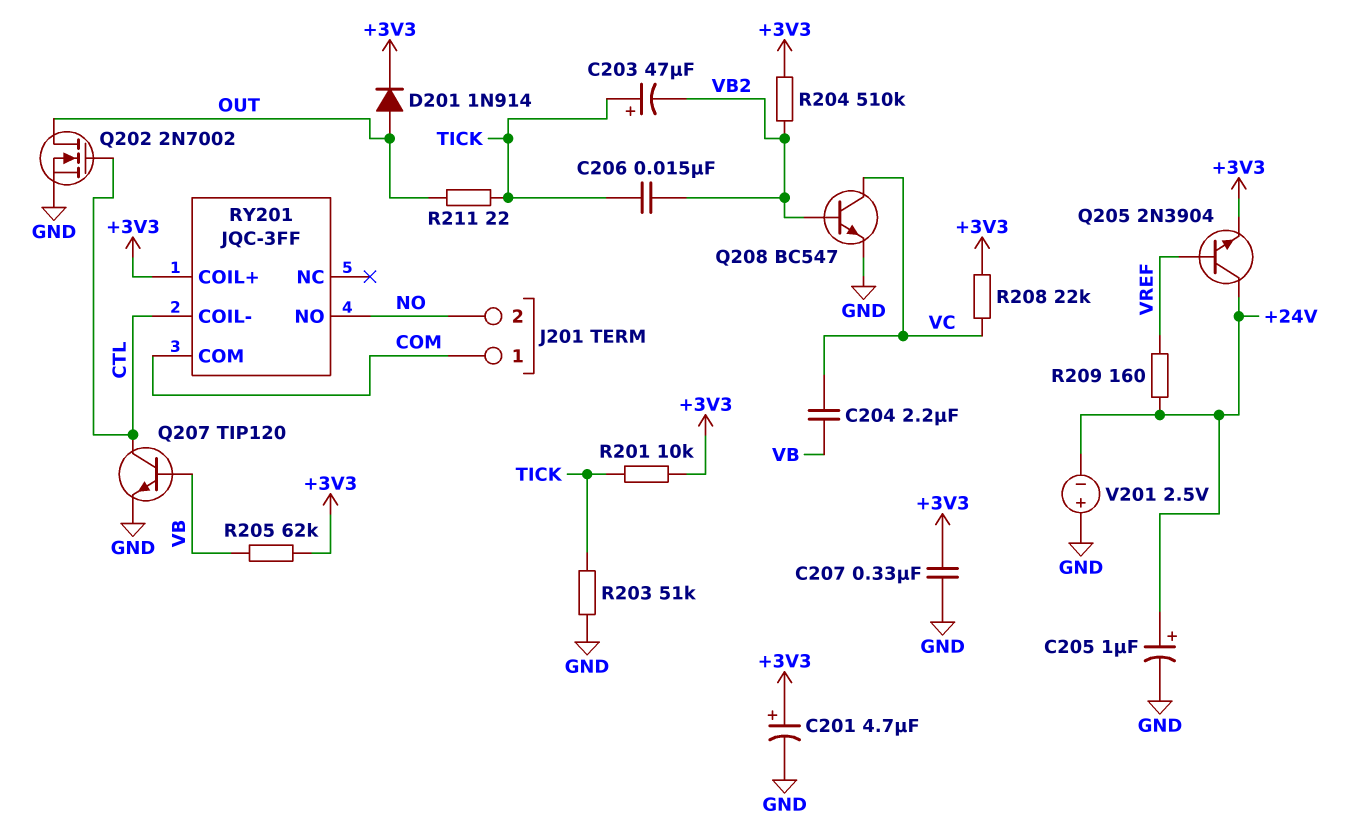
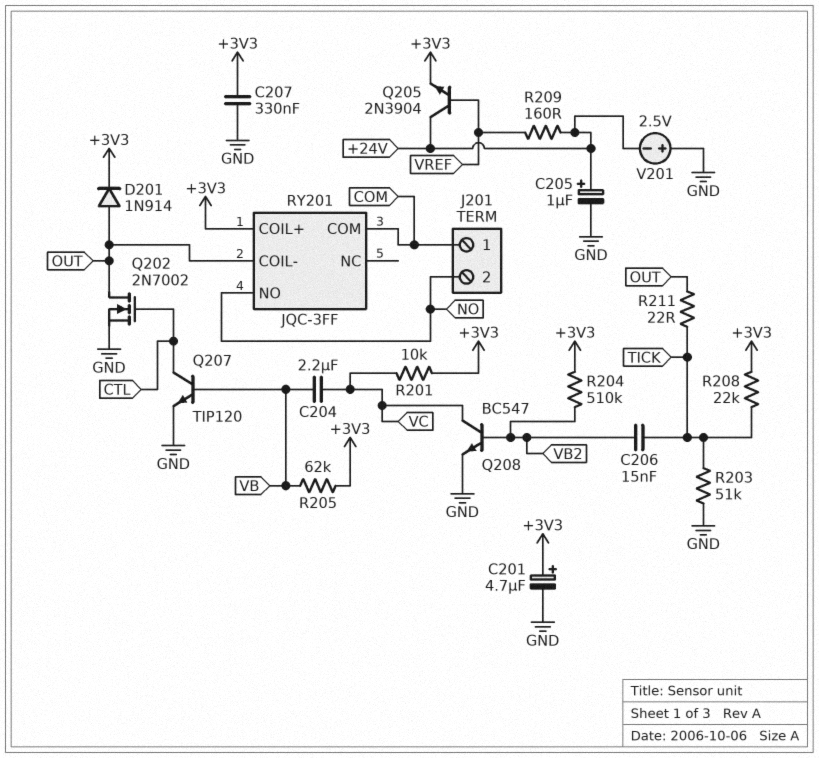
C203: 47uF (plus TICK, minus VB2) -> none
R201: 10k (+3V3, TICK) -> 10k (+3V3, VC)
R208: 22k (+3V3, VC) -> 22k (+3V3, TICK)
RY201 pin COIL-: CTL -> OUT

